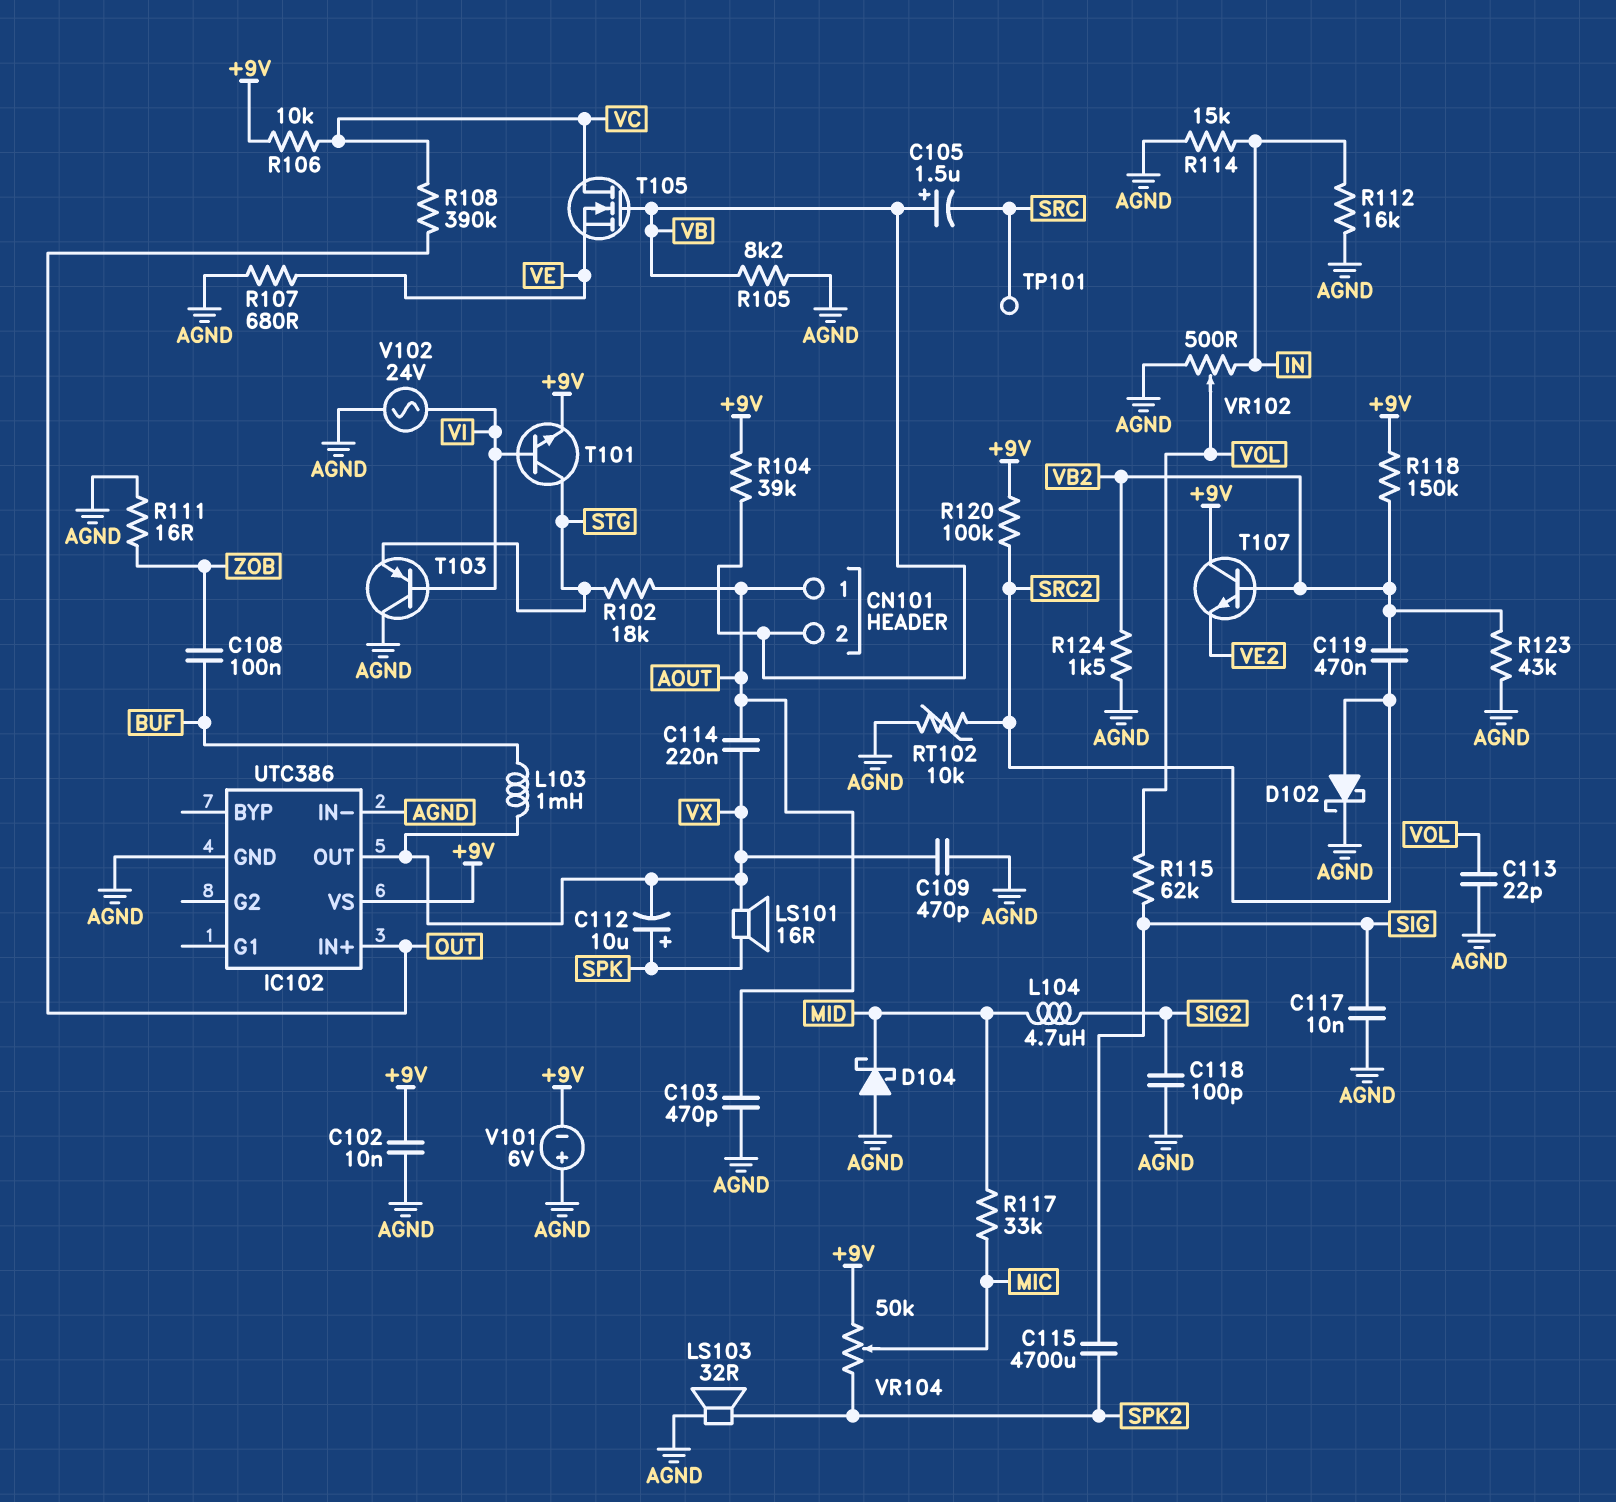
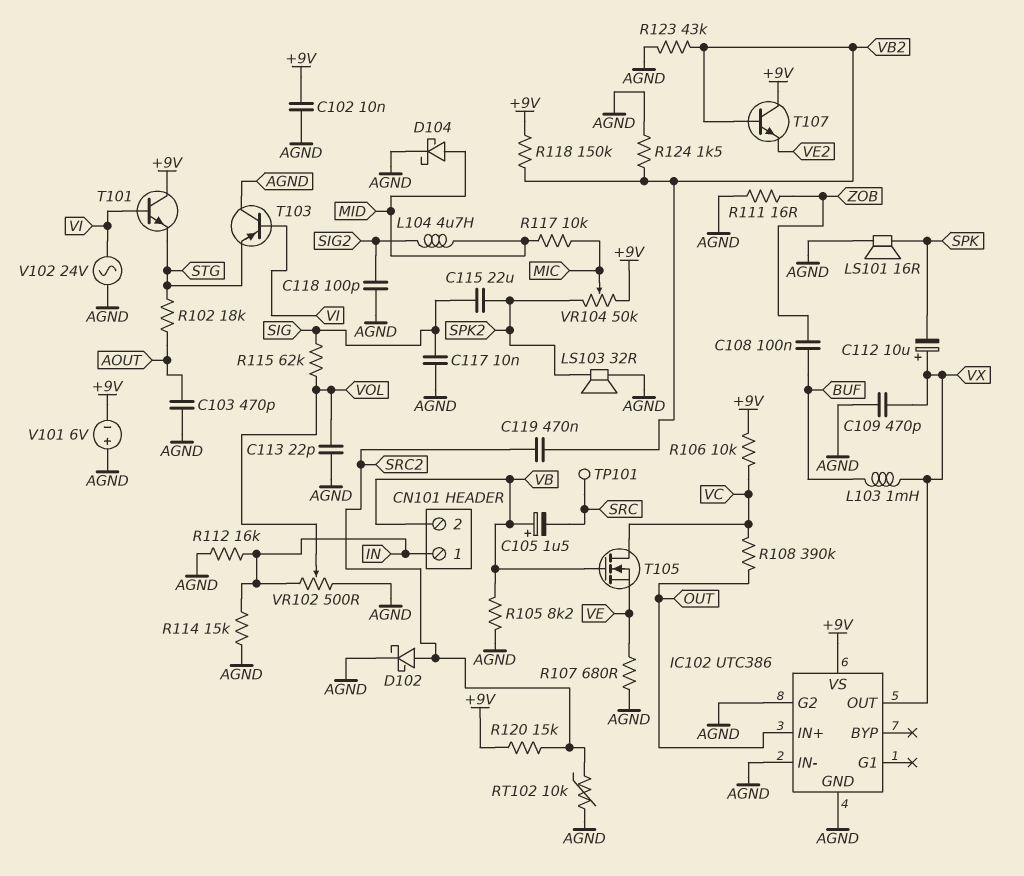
C112: 10uF (plus SPK, minus VX) -> 10uF (plus VX, minus SPK)
C114: 220nF (AOUT, VX) -> none
C115: 4700uF (SIG, SPK2) -> 22uF (SIG, SPK2)
CN101 pin 1: AOUT -> IN
D104: schottky (A AGND, K MID) -> schottky (A MID, K AGND)
IC102 pin G2: none -> AGND
LS101: speaker 16R (SPK, VX) -> speaker 16R (AGND, SPK)
R104: 39k (+9V, VB) -> none
R117: 33k (MIC, MID) -> 10k (MIC, MID)
R120: 100k (+9V, SRC2) -> 15k (+9V, SRC2)
T101: NPN (B VI, C STG, E +9V) -> NPN (B VI, C +9V, E STG)

